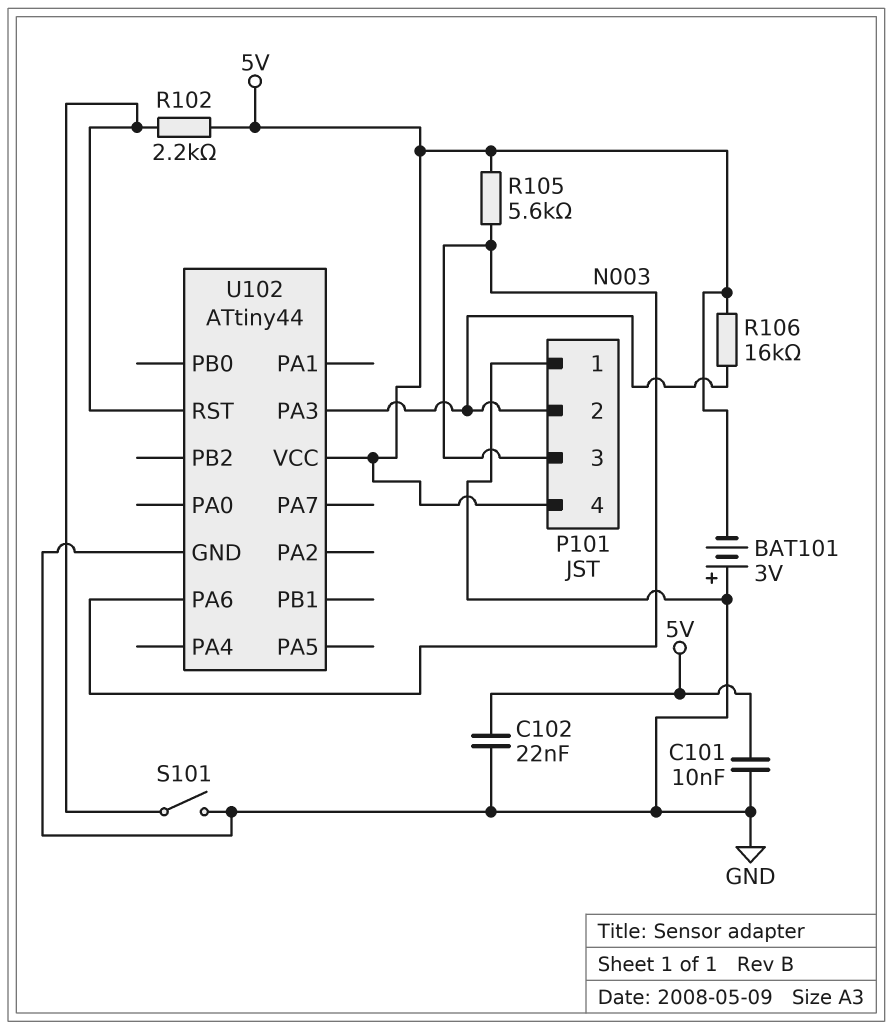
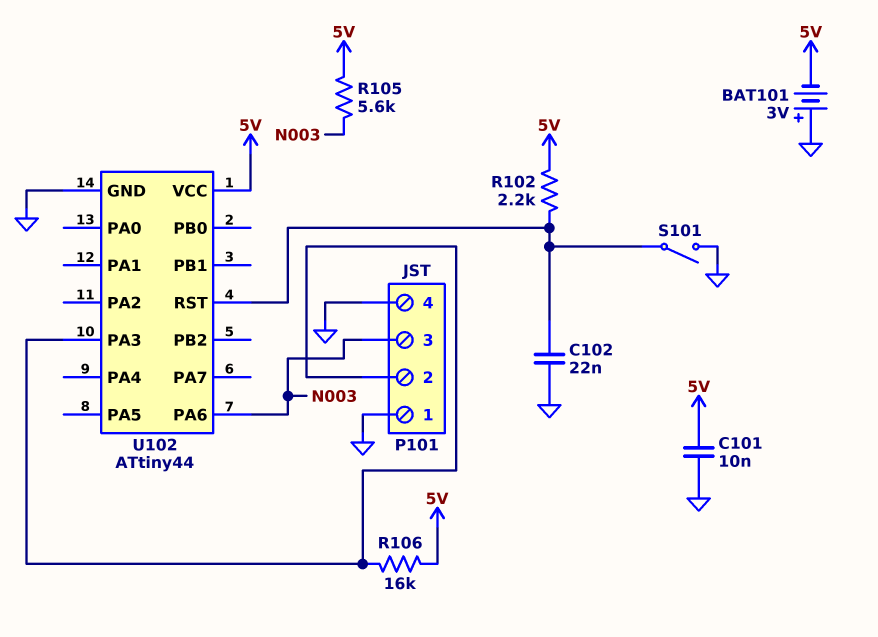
C102: 22nF (5V, GND) -> 22nF (GND, U102/RST)
P101 pin 4: 5V -> GND

